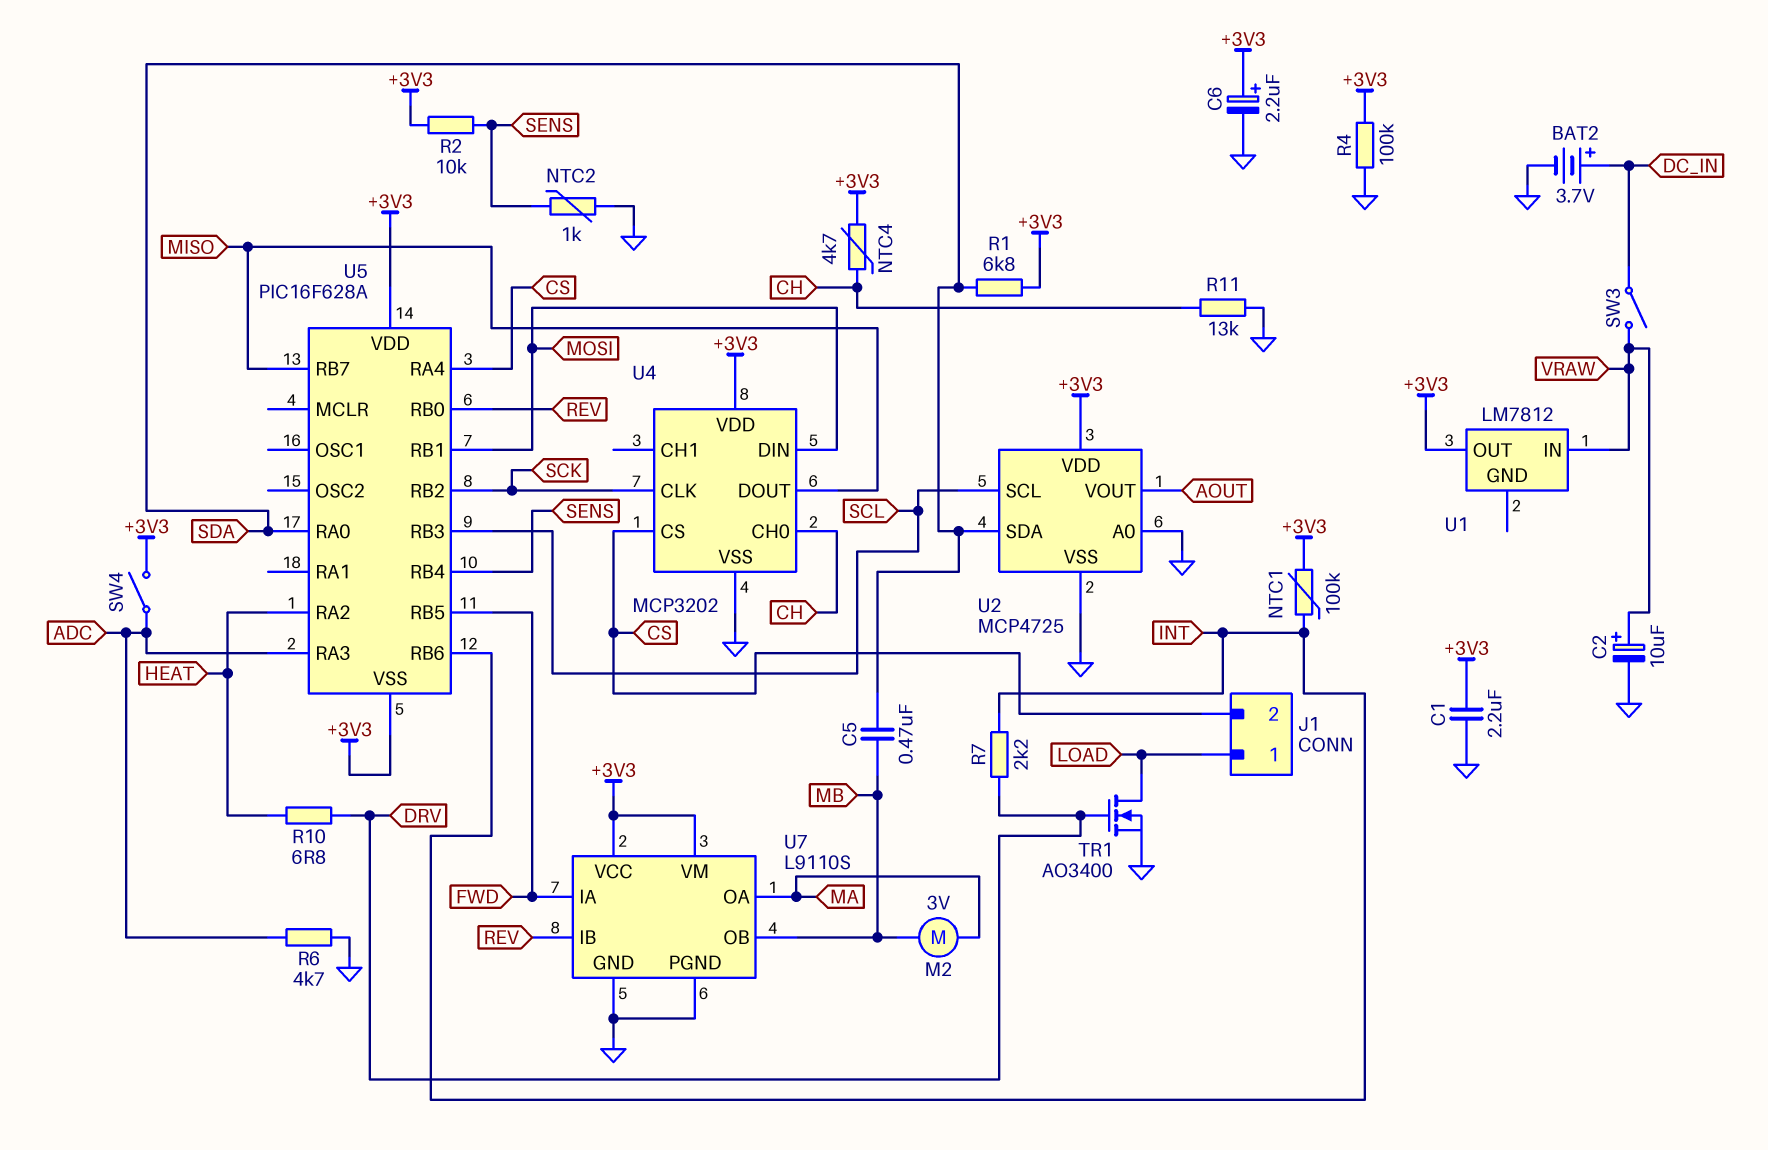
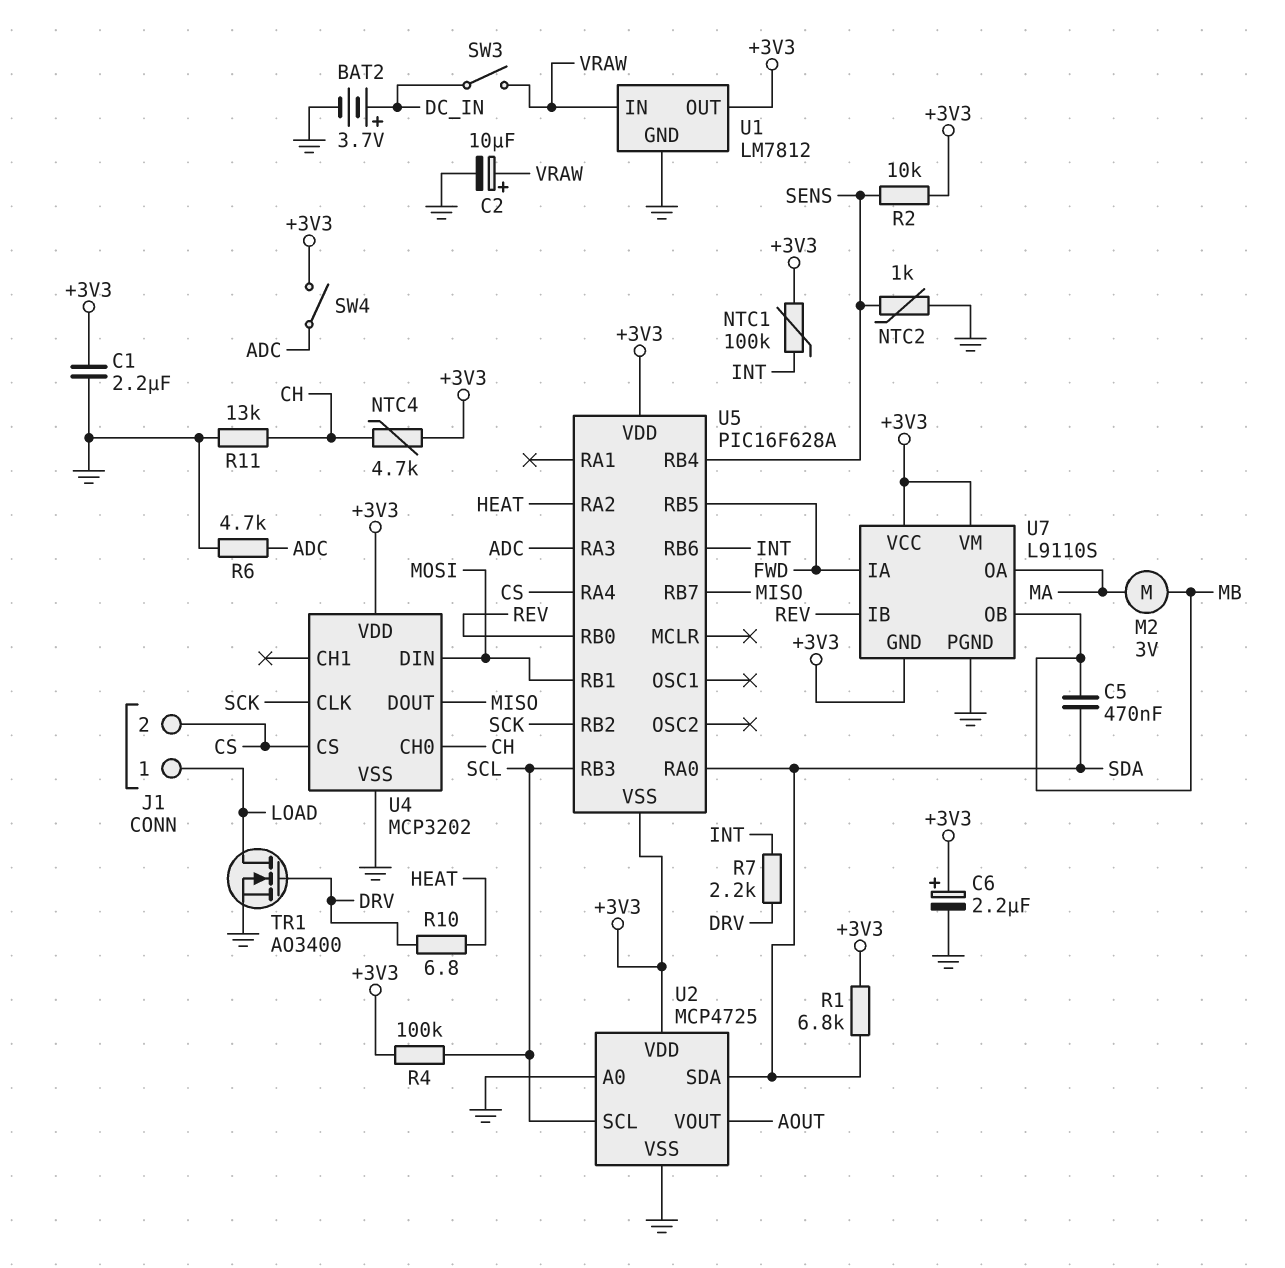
R4: 100k (+3V3, GND) -> 100k (+3V3, SCL)
U1 pin GND: none -> GND
U7 pin GND: GND -> +3V3

